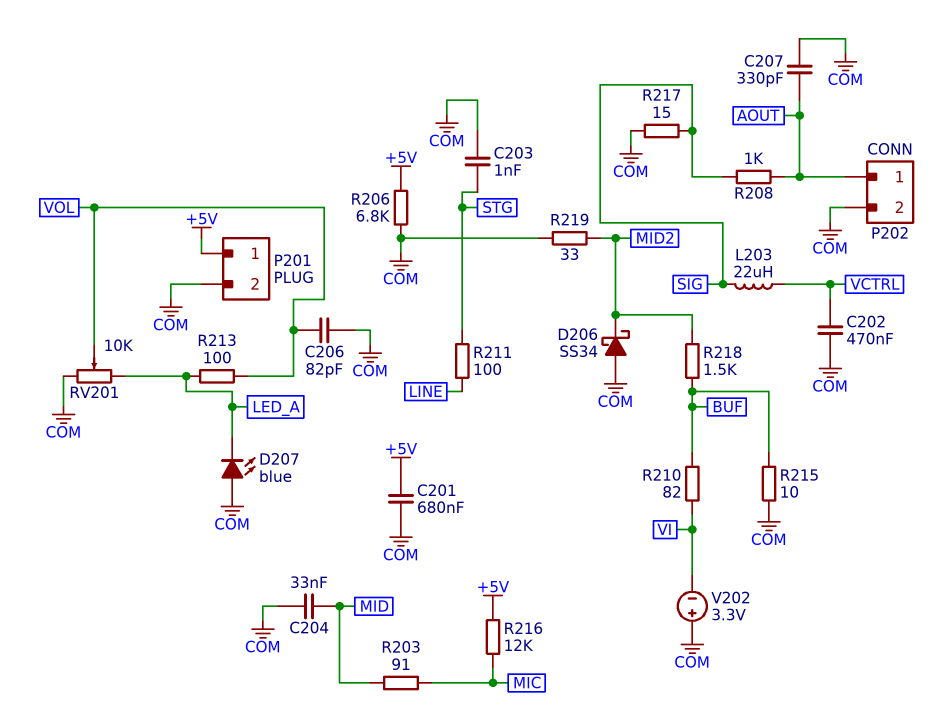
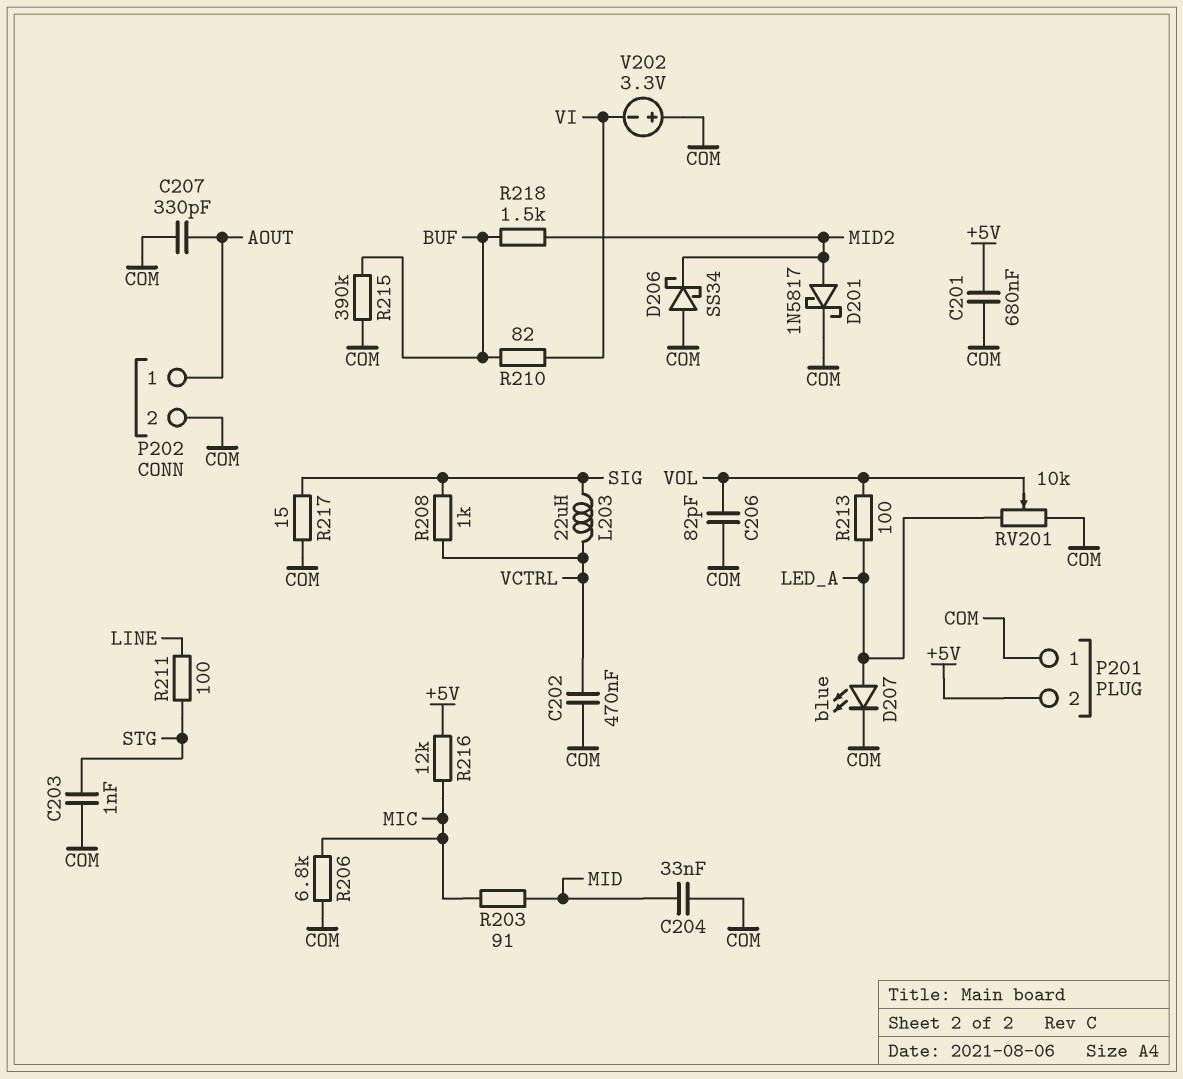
D201: none -> schottky 1N5817 (A MID2, K COM)
D207: LED blue (A COM, K LED_A) -> LED blue (A LED_A, K COM)
P201 pin 1: +5V -> COM
P201 pin 2: COM -> +5V
R206: 6.8k (+5V, COM) -> 6.8k (COM, MIC)
R208: 1k (AOUT, SIG) -> 1k (SIG, VCTRL)
R215: 10 (BUF, COM) -> 390k (BUF, COM)
R219: 33 (COM, MID2) -> none

